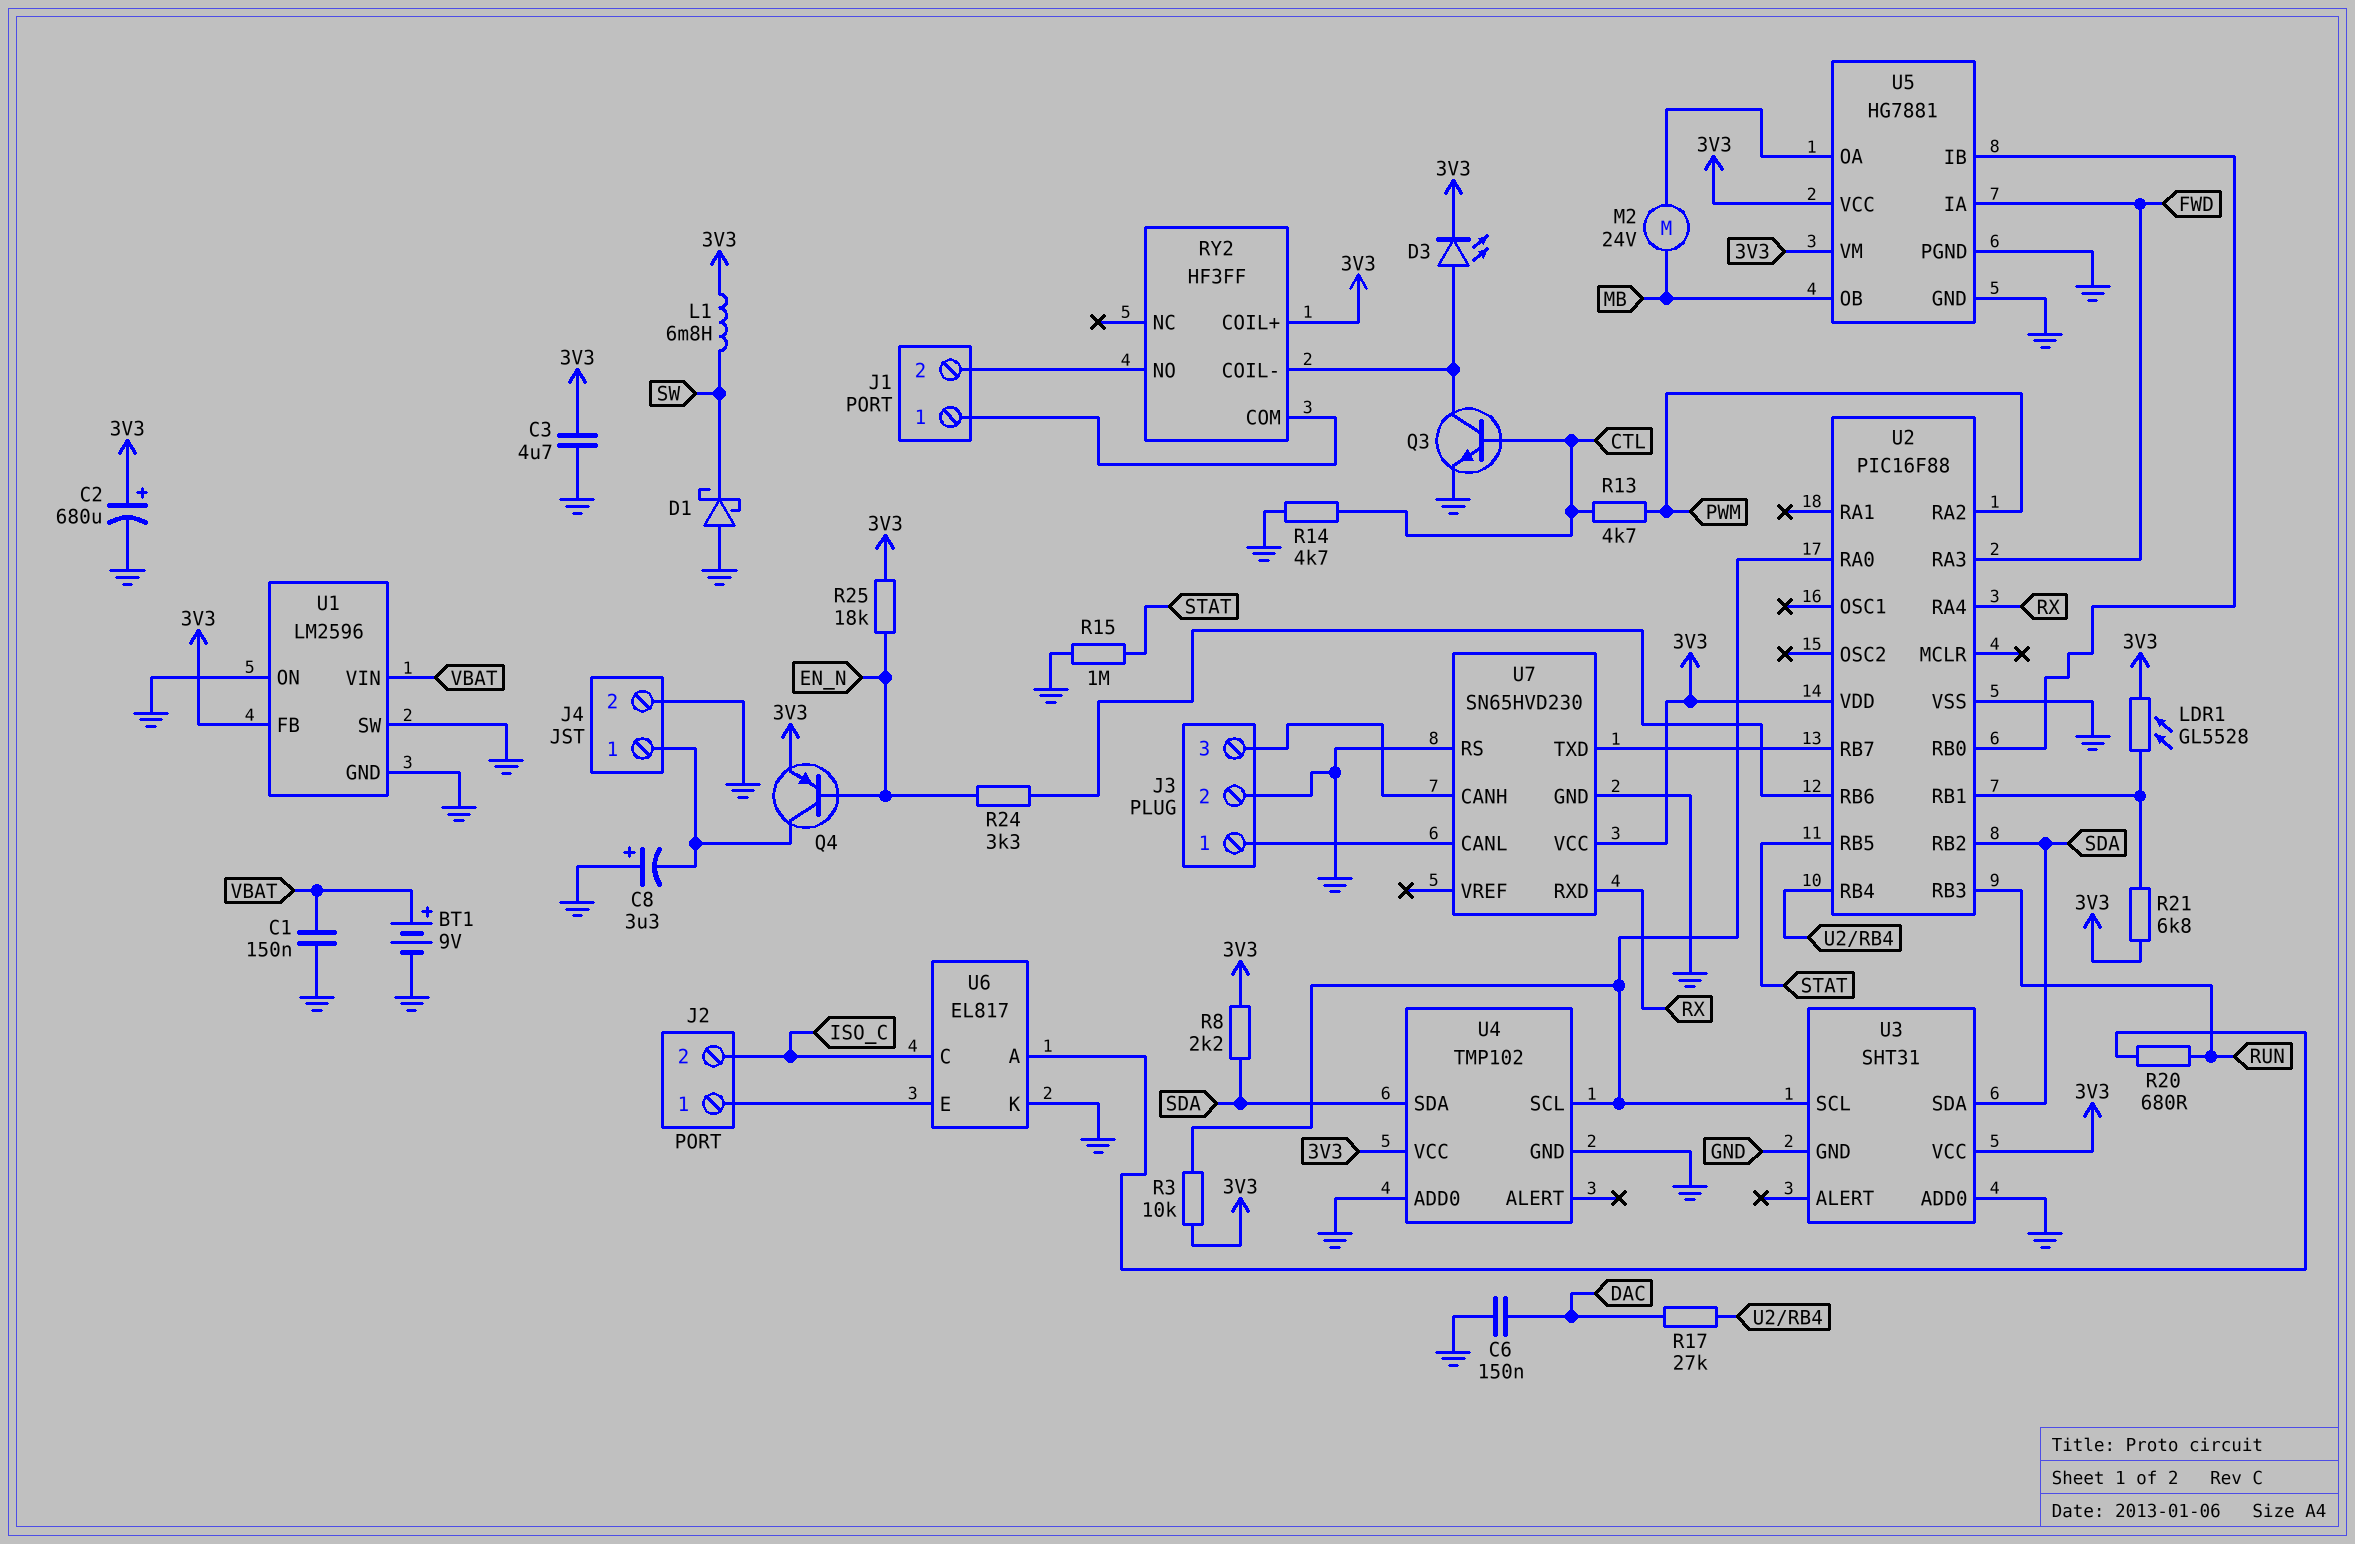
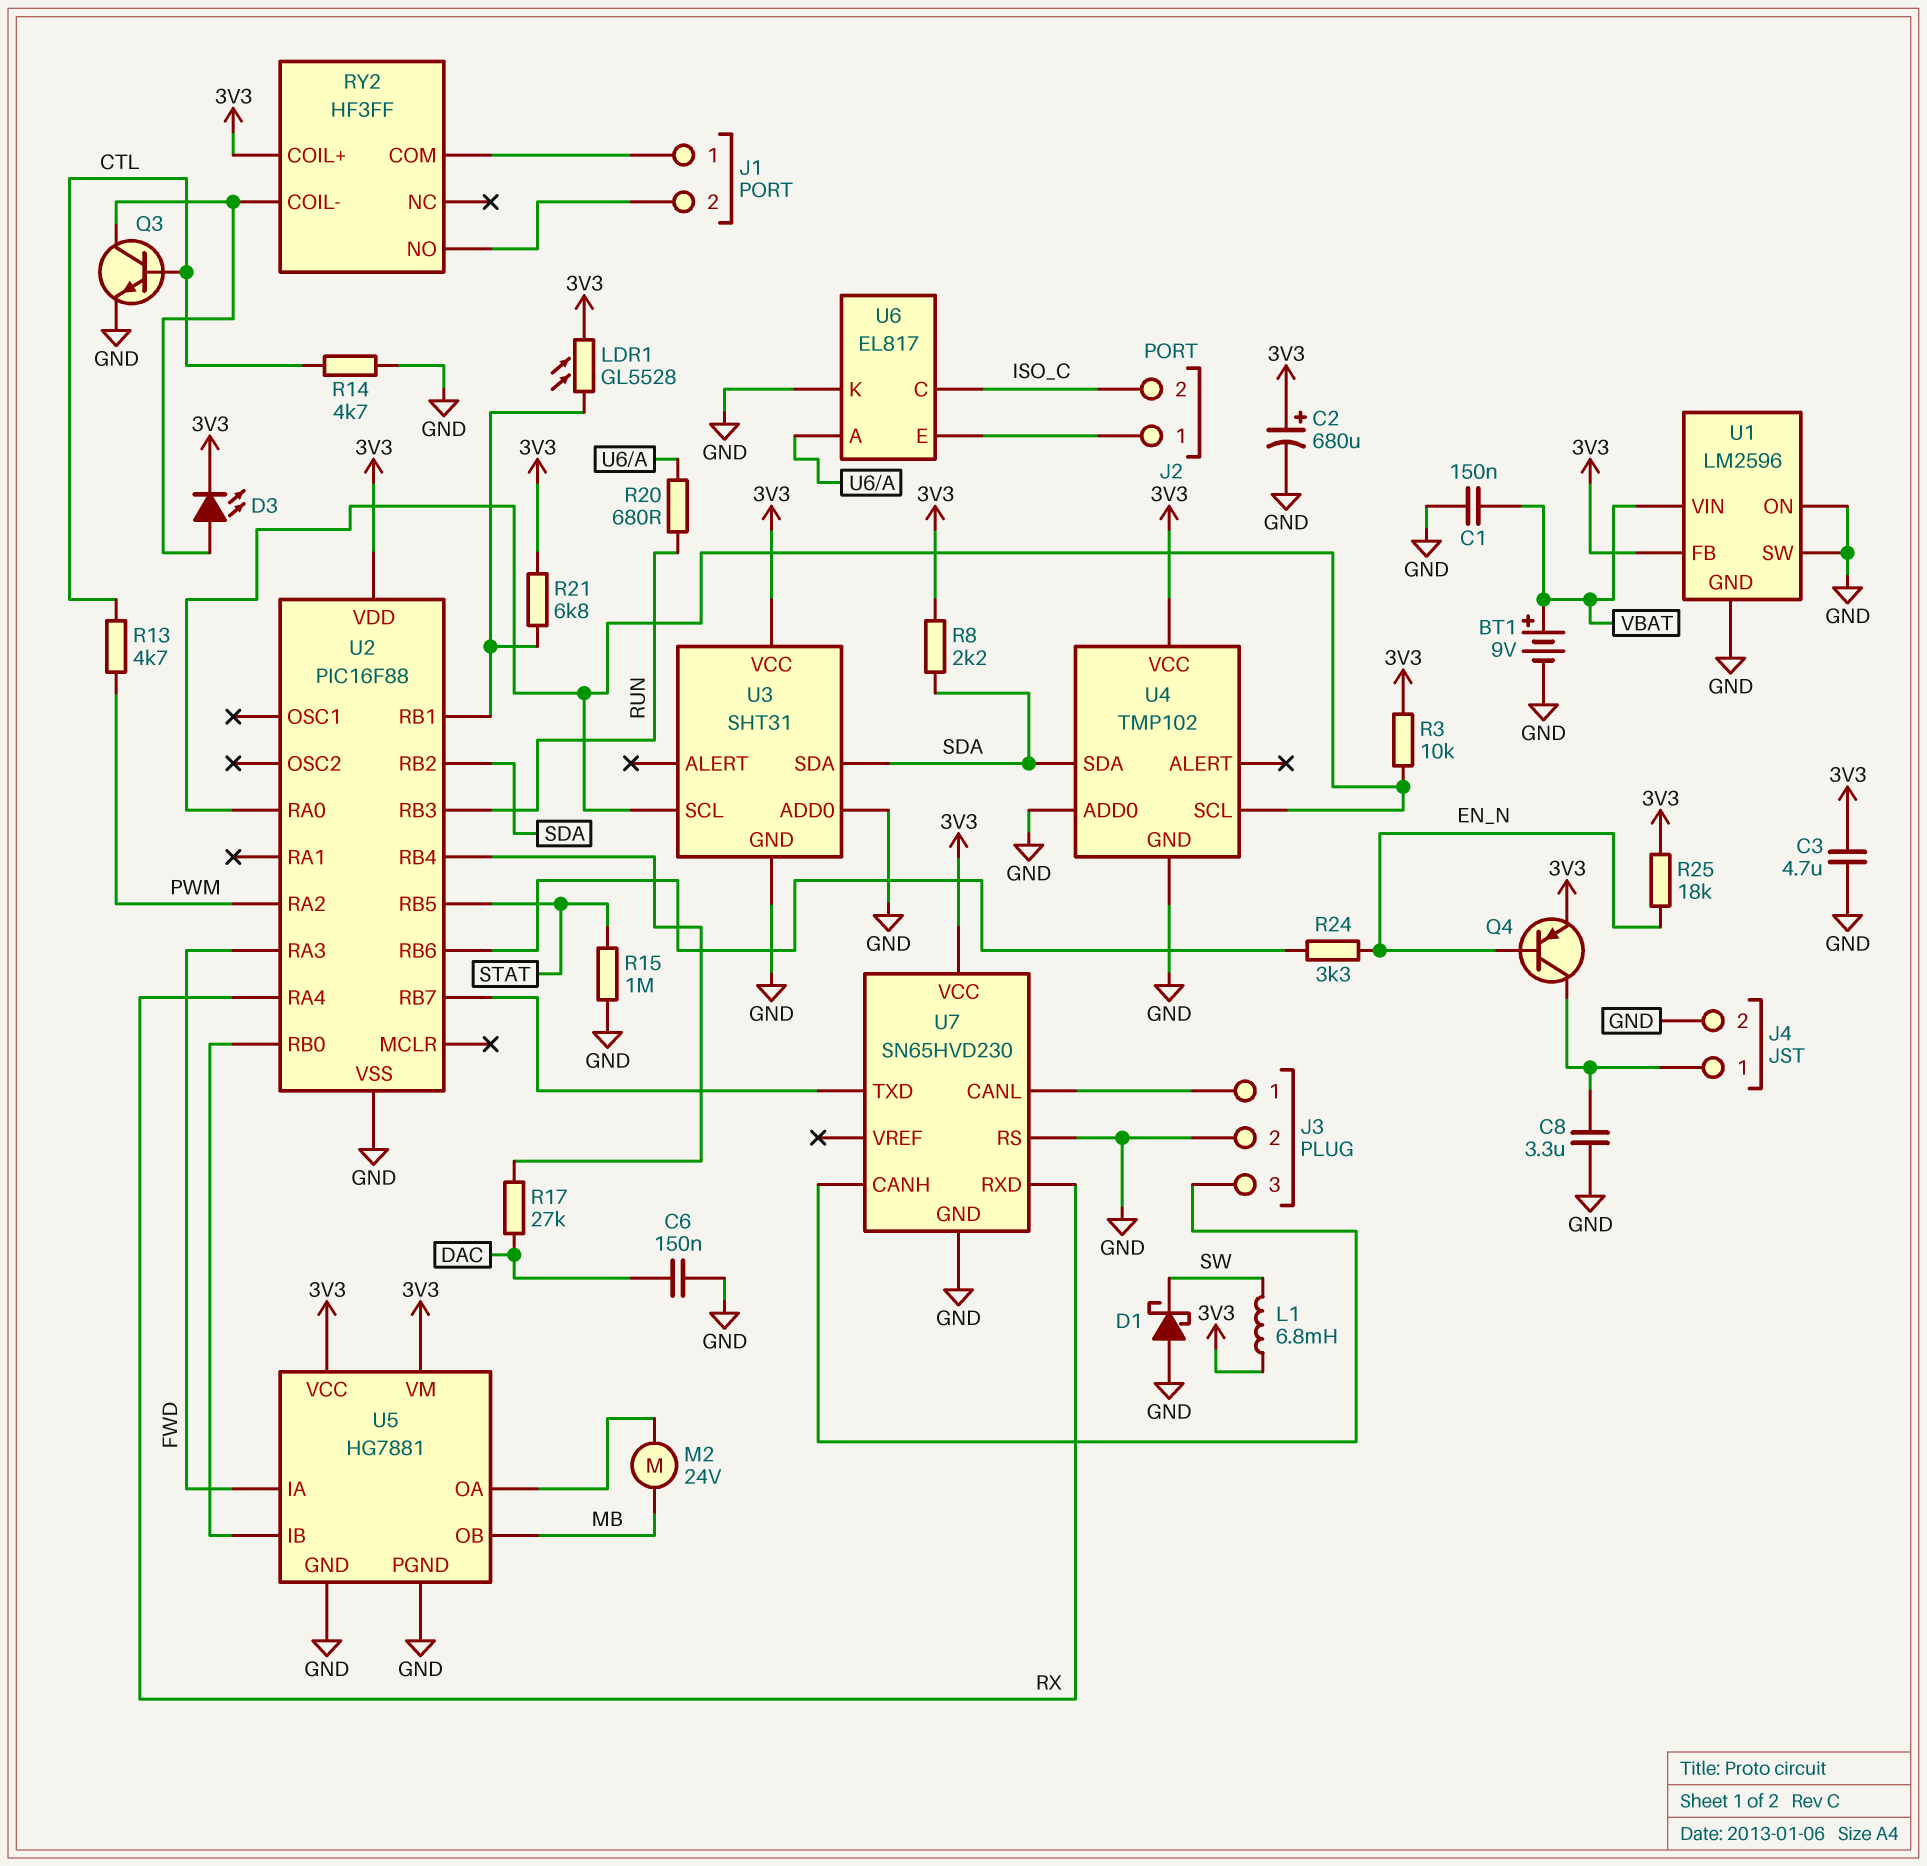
C8: 3.3uF (plus GND, minus J4/1) -> 3.3uF (GND, J4/1)

